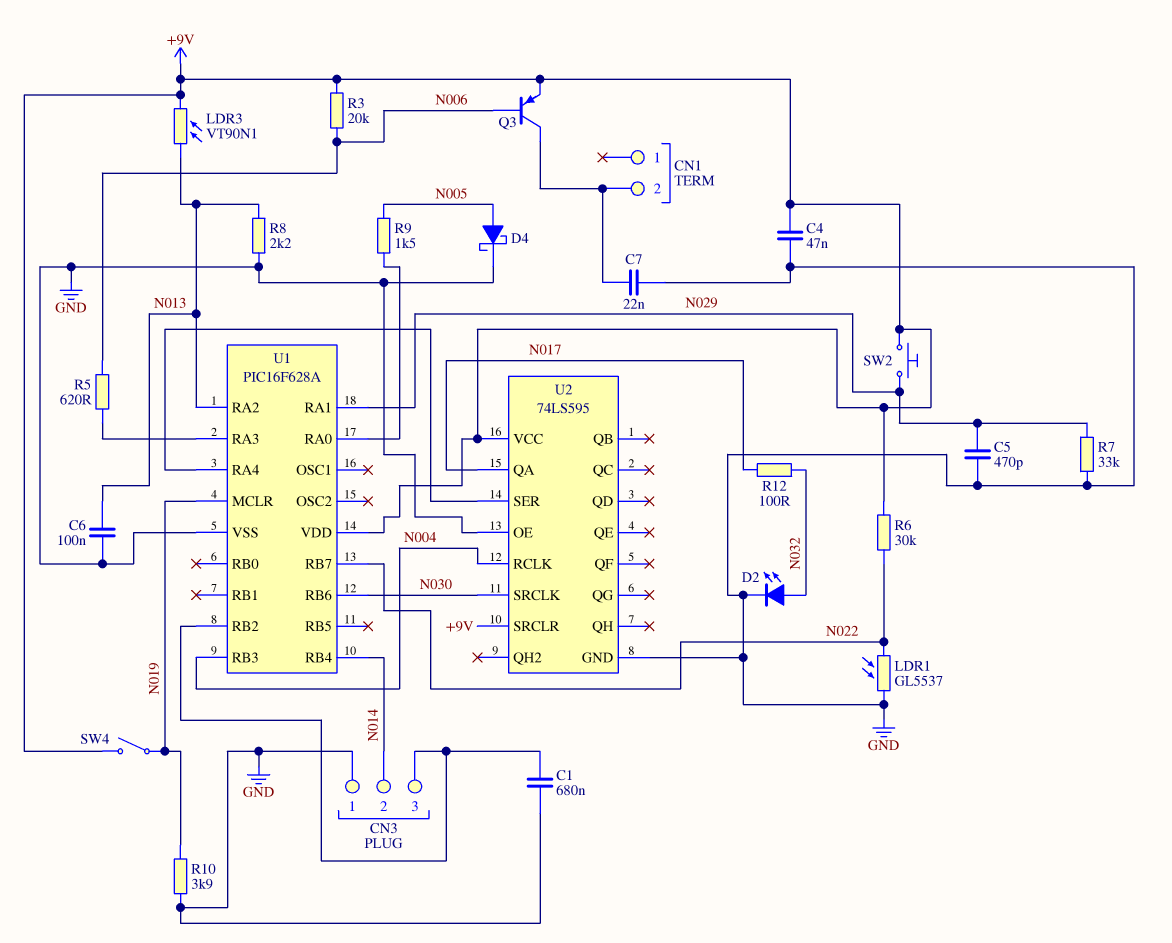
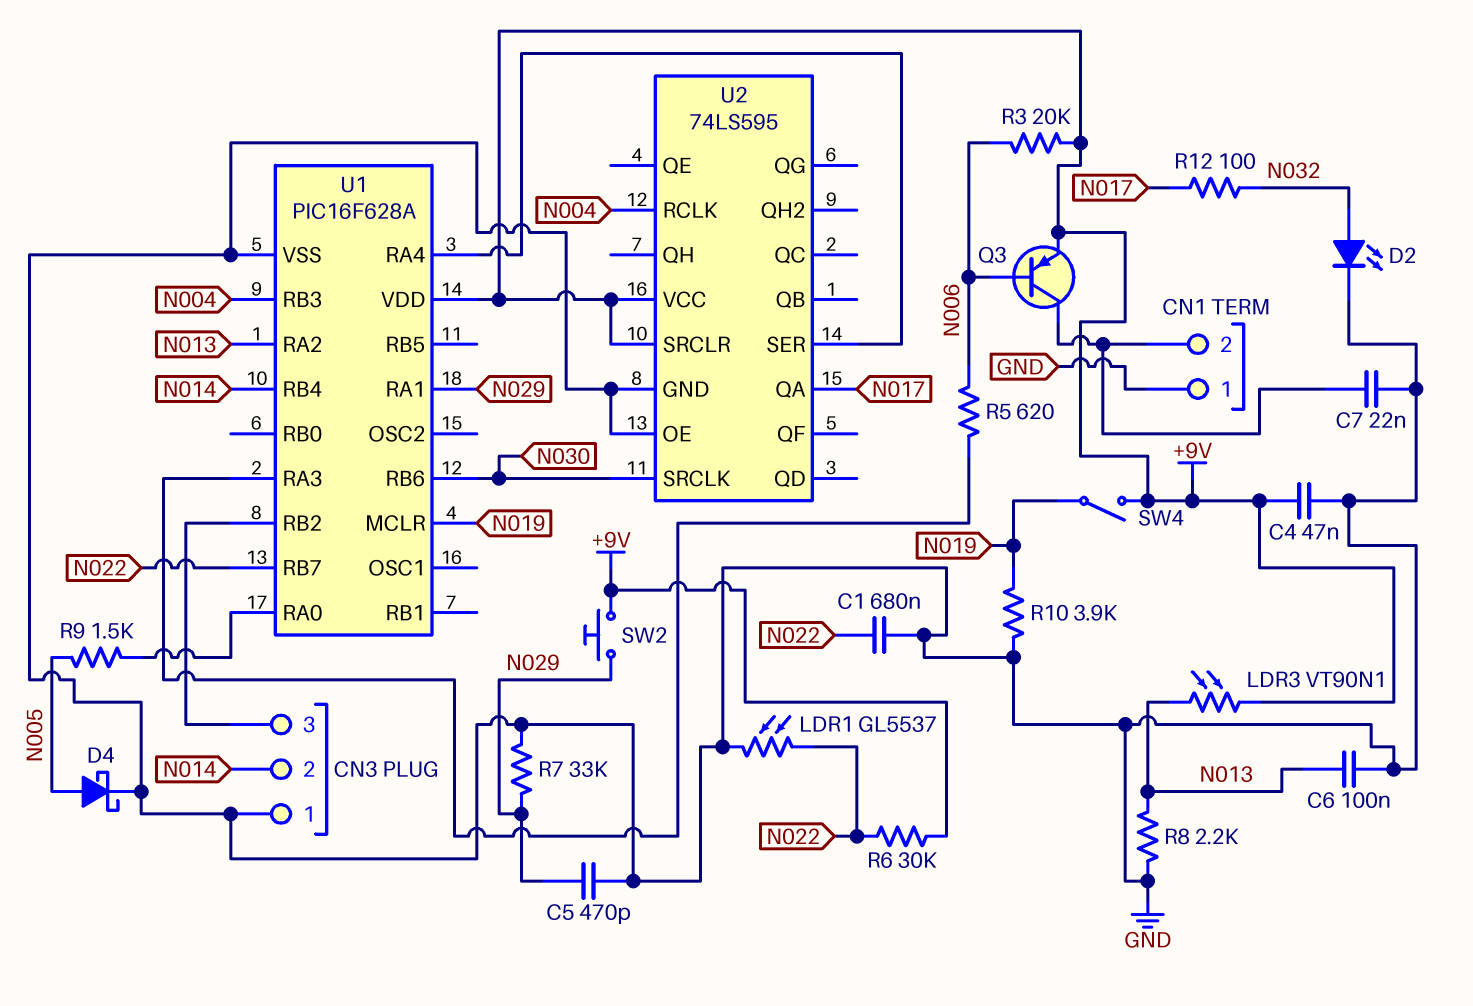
C1: 680nF (CN3/3, GND) -> 680nF (GND, N022)
CN1 pin 1: none -> GND

